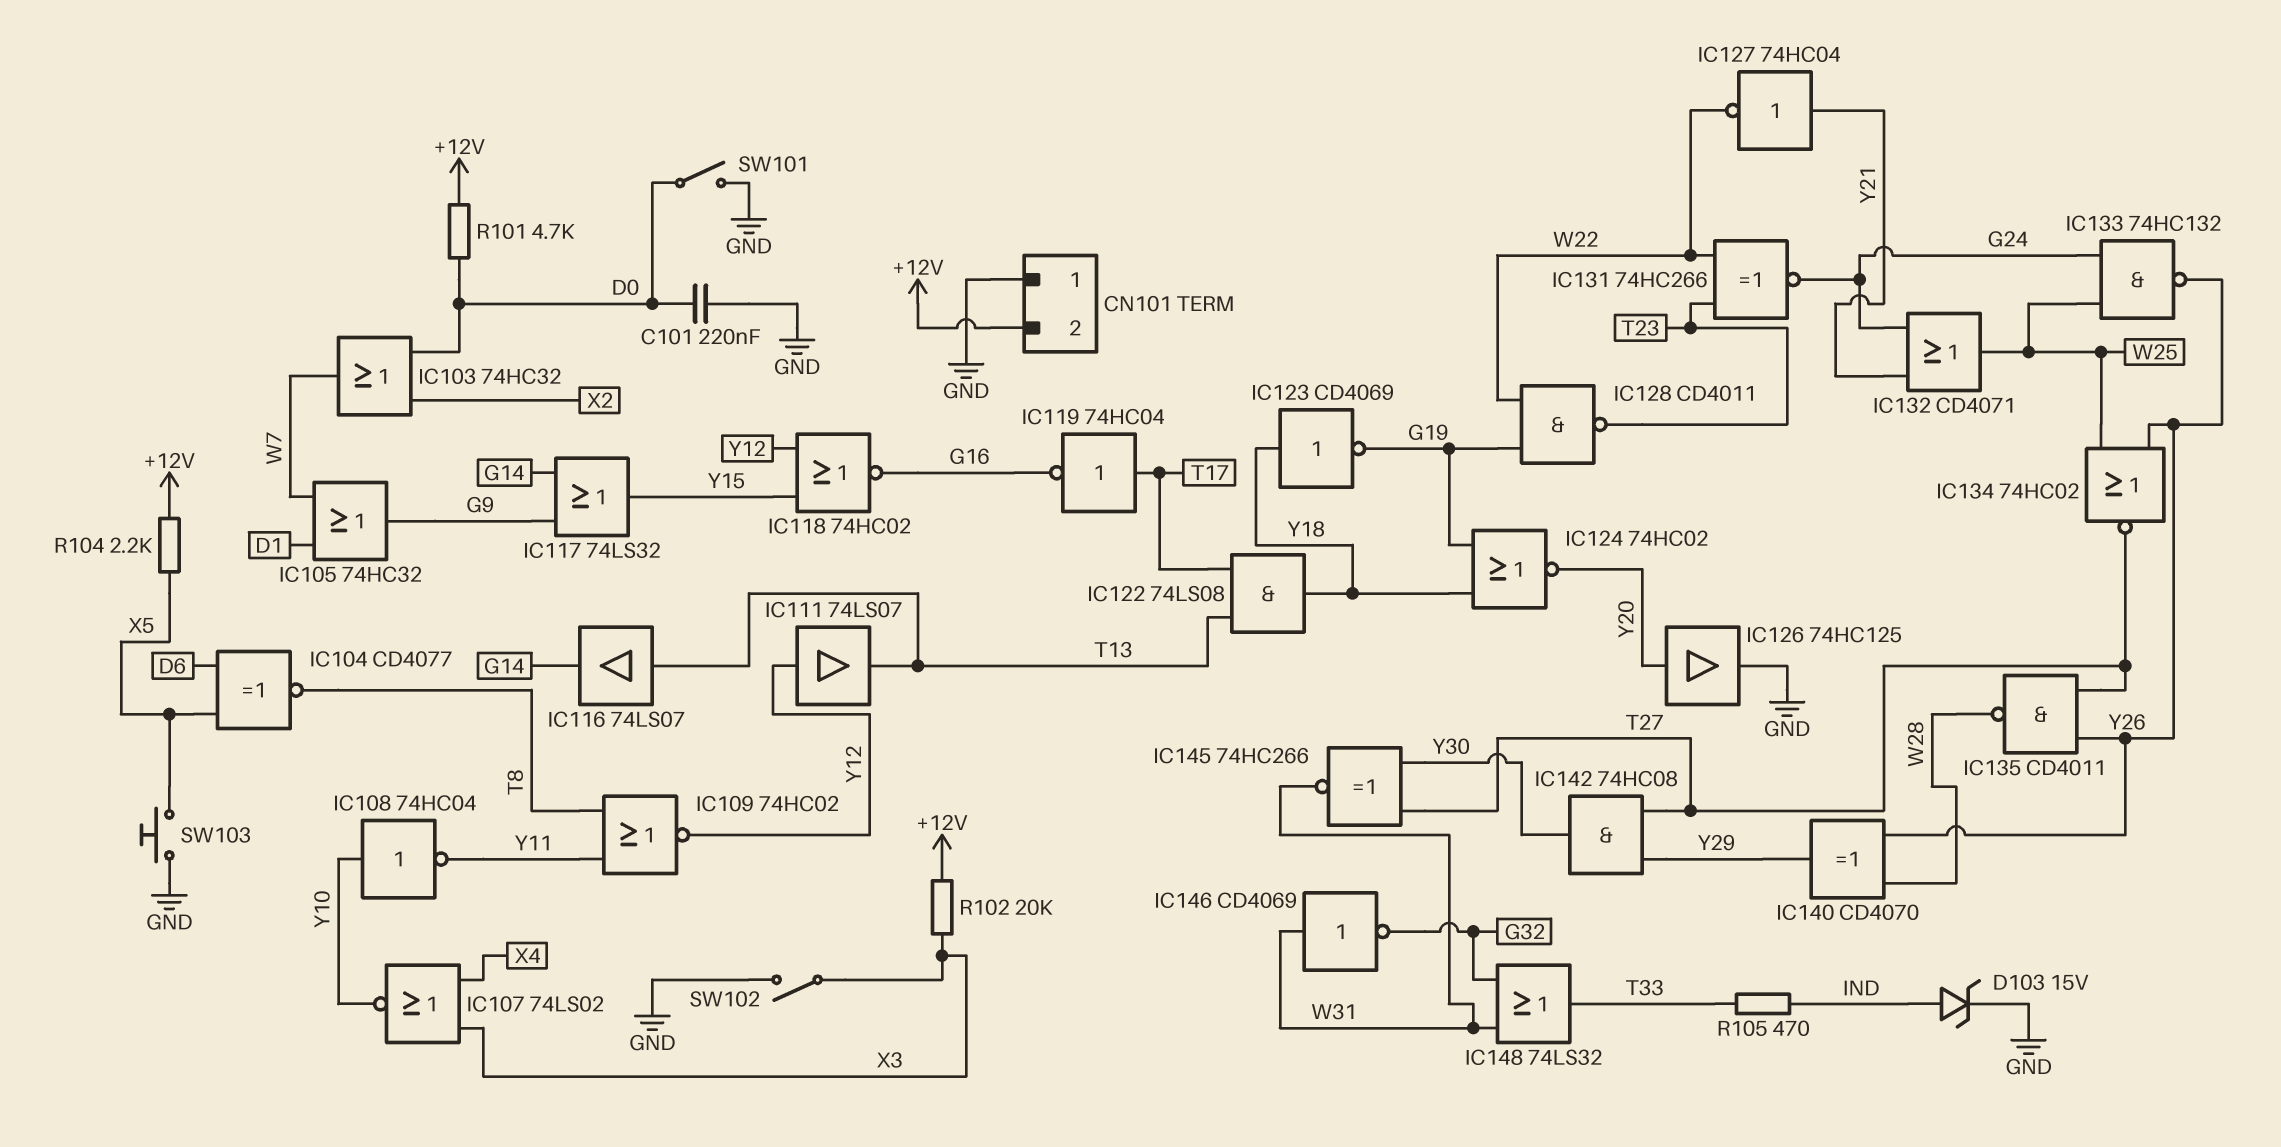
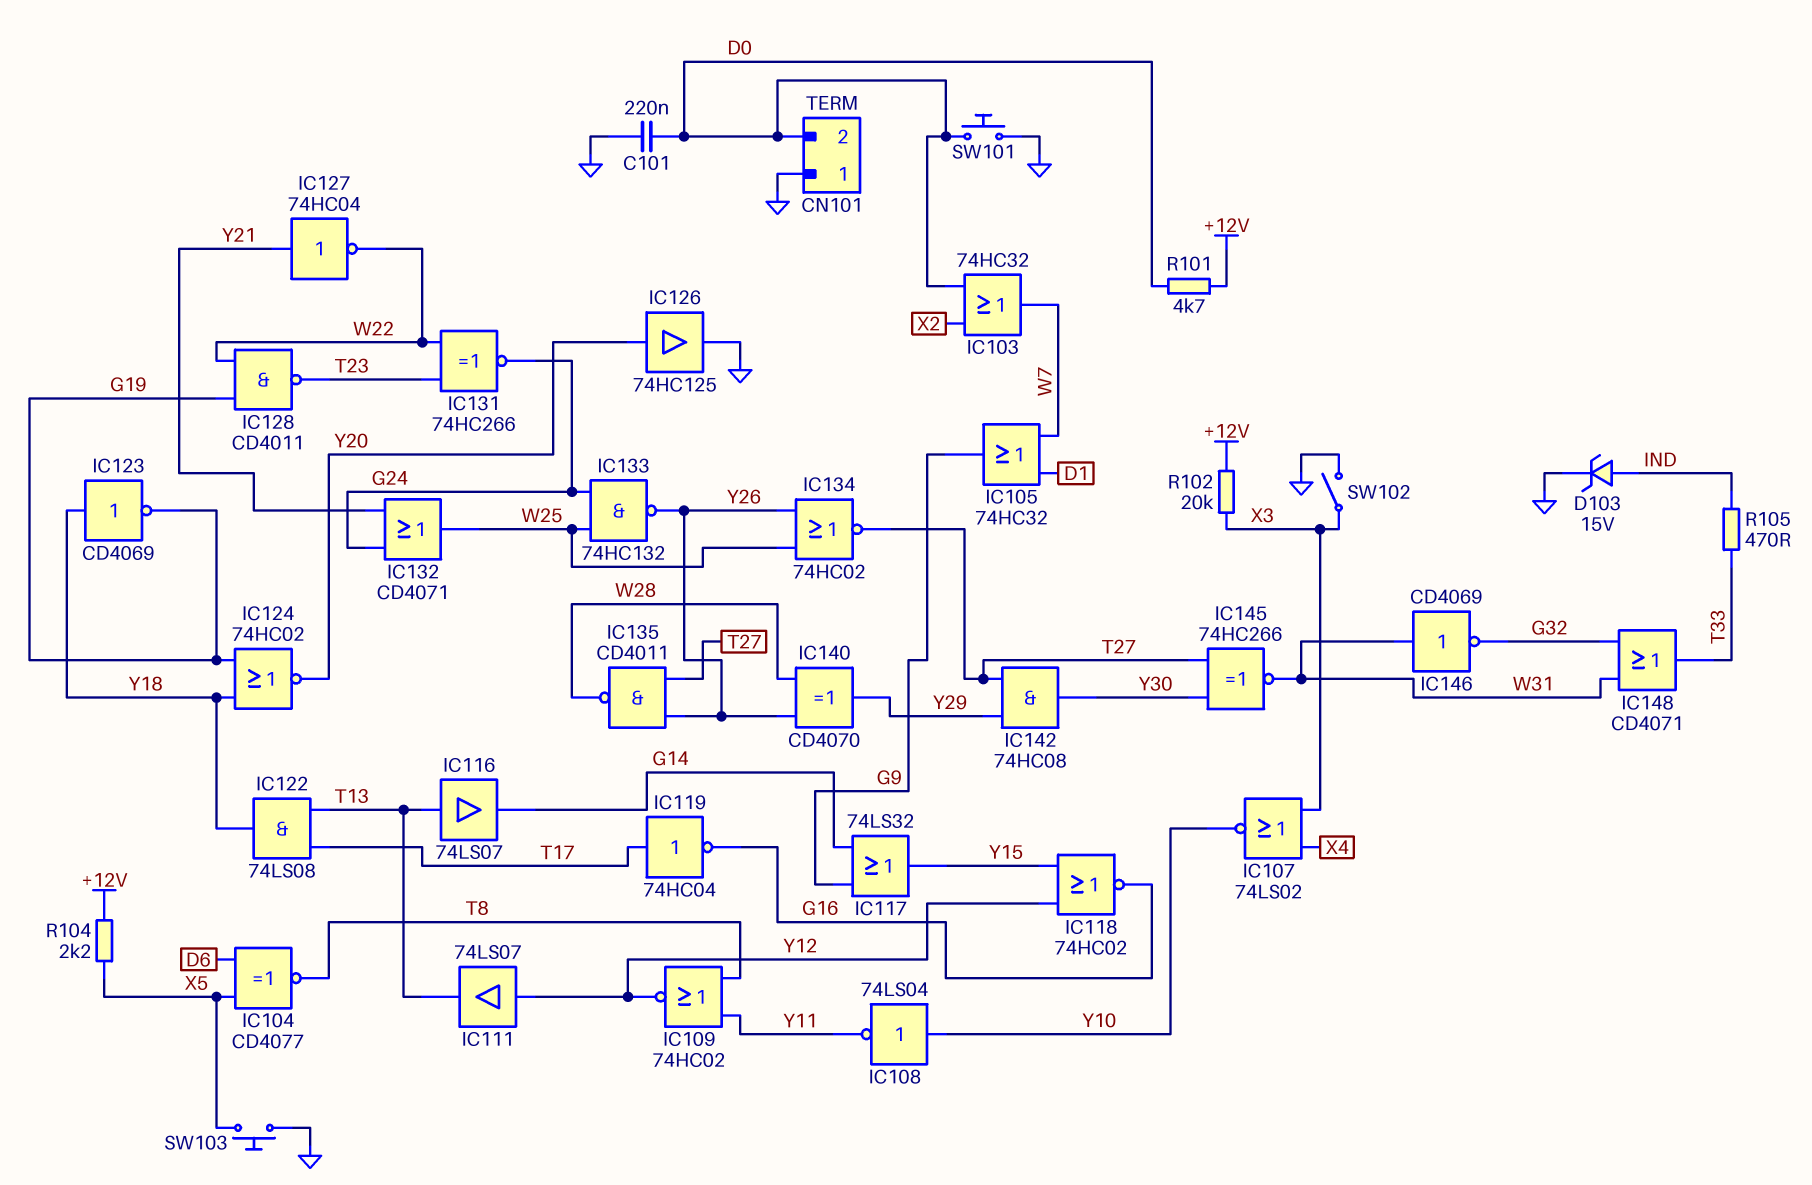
CN101 pin 2: +12V -> D0
IC108: NOT 74HC04 (in Y10, out Y11) -> NOT 74LS04 (in Y10, out Y11)
IC148: OR 74LS32 (in G32, in W31, out T33) -> OR CD4071 (in G32, in W31, out T33)
SW101: switch (D0, GND) -> button (D0, GND)

